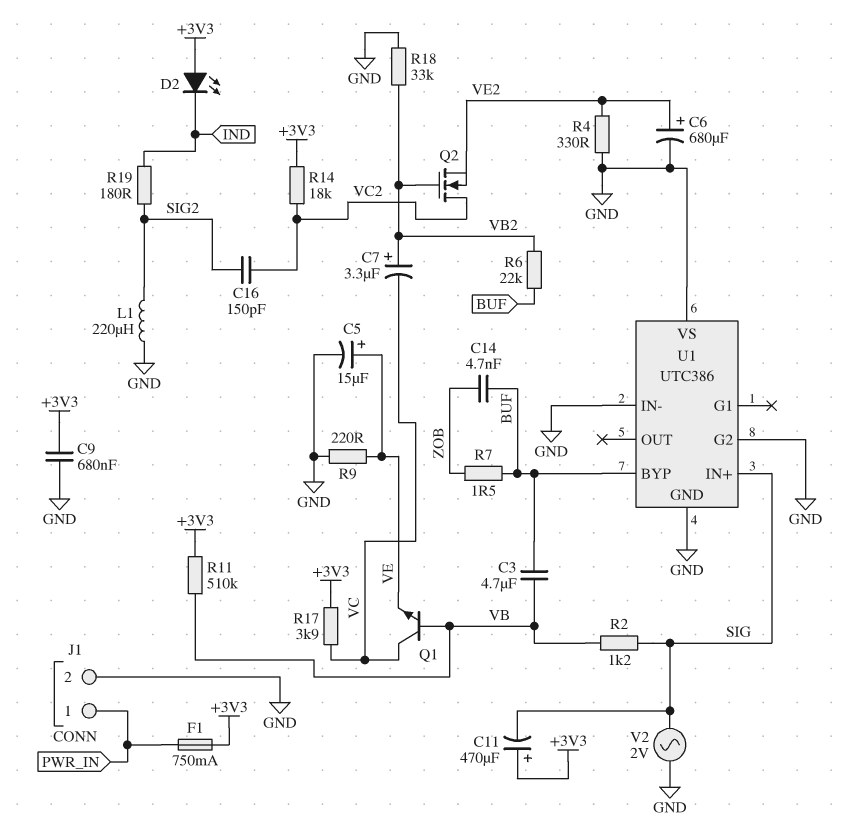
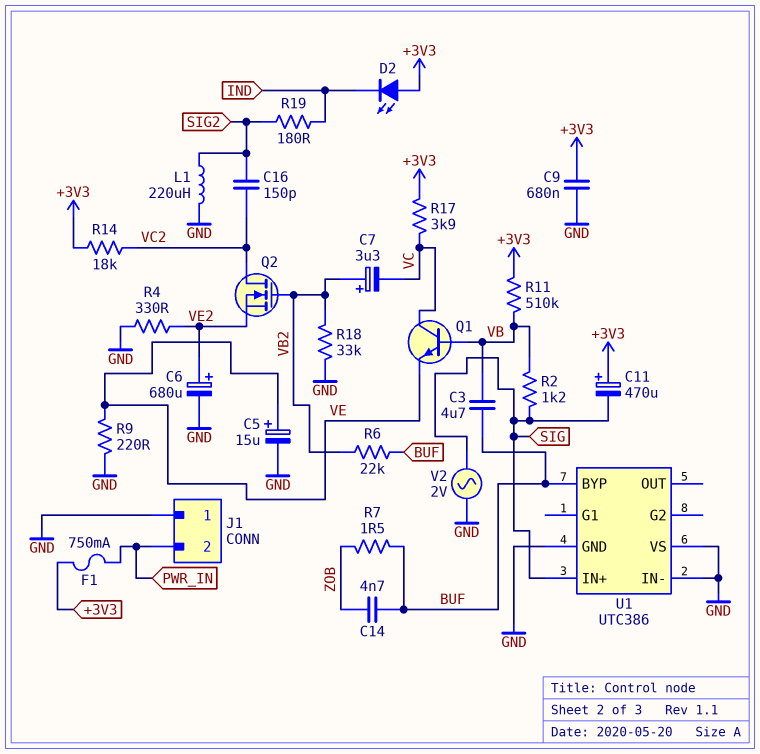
J1 pin 1: PWR_IN -> GND
J1 pin 2: GND -> PWR_IN
U1 pin G2: GND -> none

